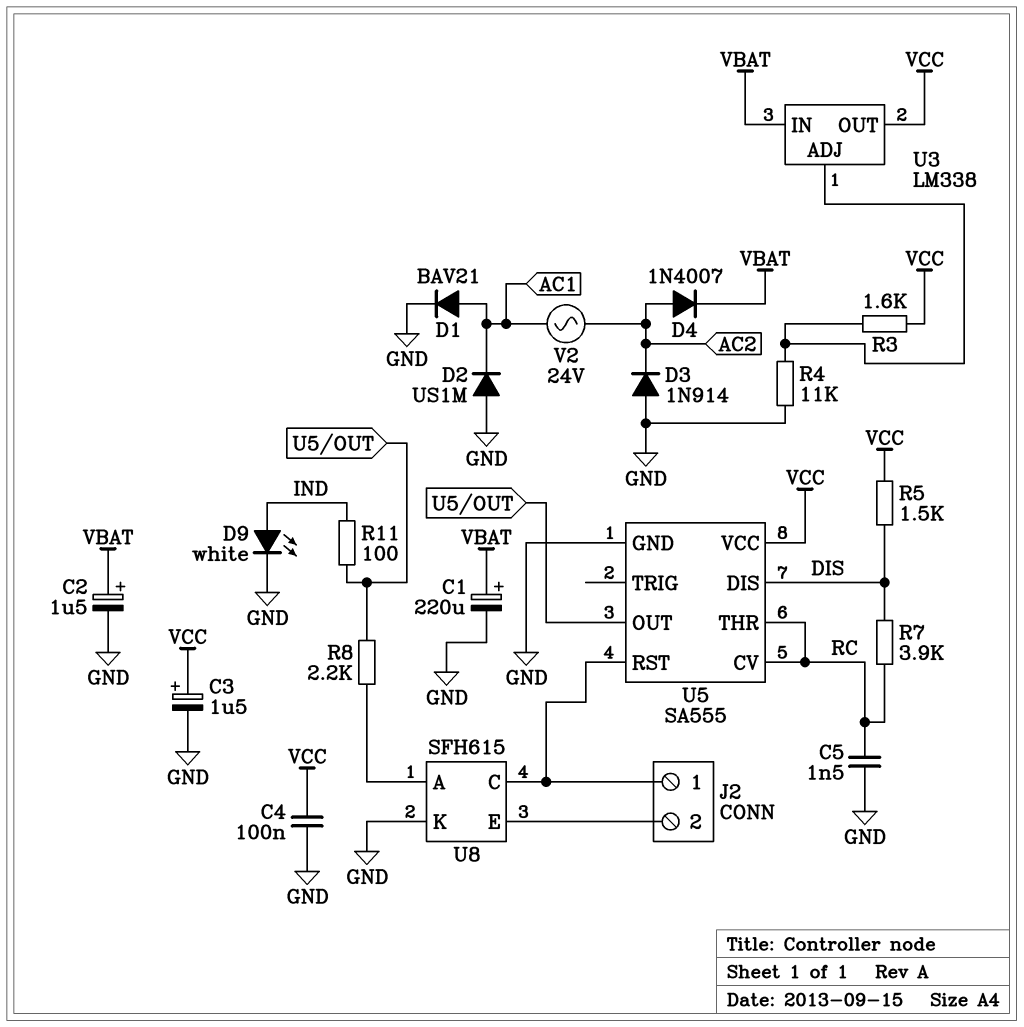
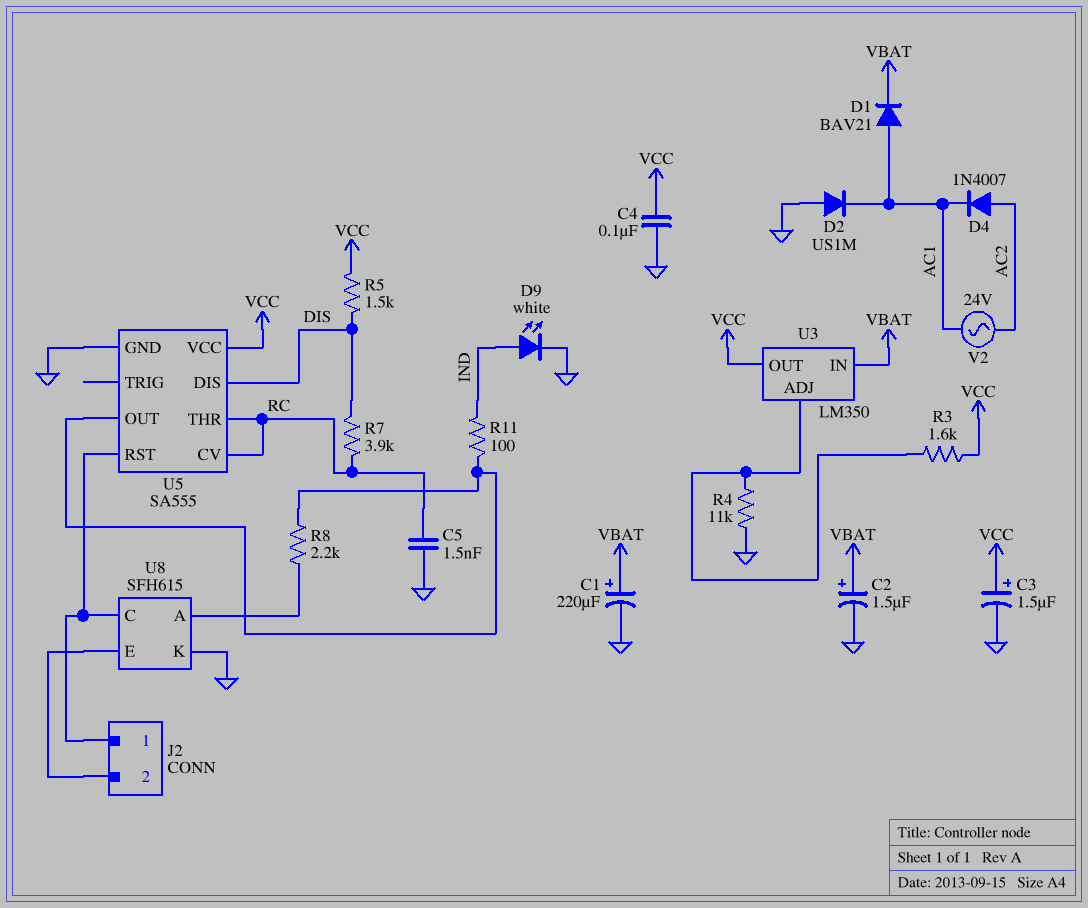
D1: diode BAV21 (A AC1, K GND) -> diode BAV21 (A AC1, K VBAT)
D3: diode 1N914 (A GND, K AC2) -> none
D4: diode 1N4007 (A AC2, K VBAT) -> diode 1N4007 (A AC2, K AC1)
U3: LM338 -> LM350

